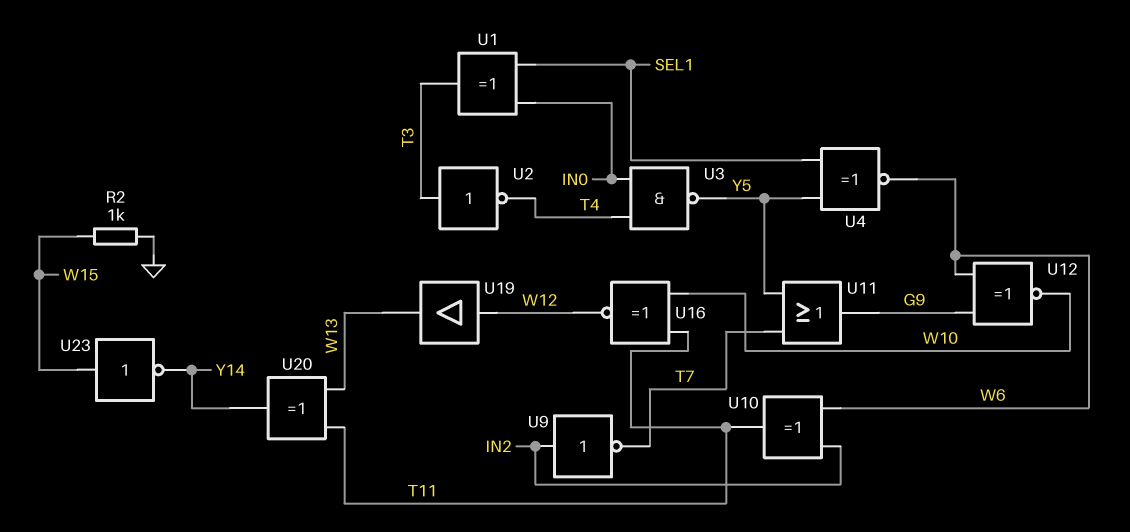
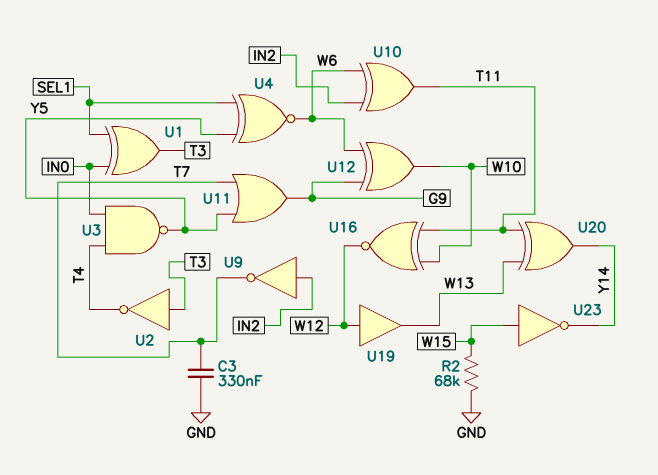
C3: none -> 330nF (GND, T7)
R2: 1k (GND, W15) -> 68k (GND, W15)
U12: XNOR (in G9, in W6, out W10) -> XOR (in G9, in W6, out W10)

